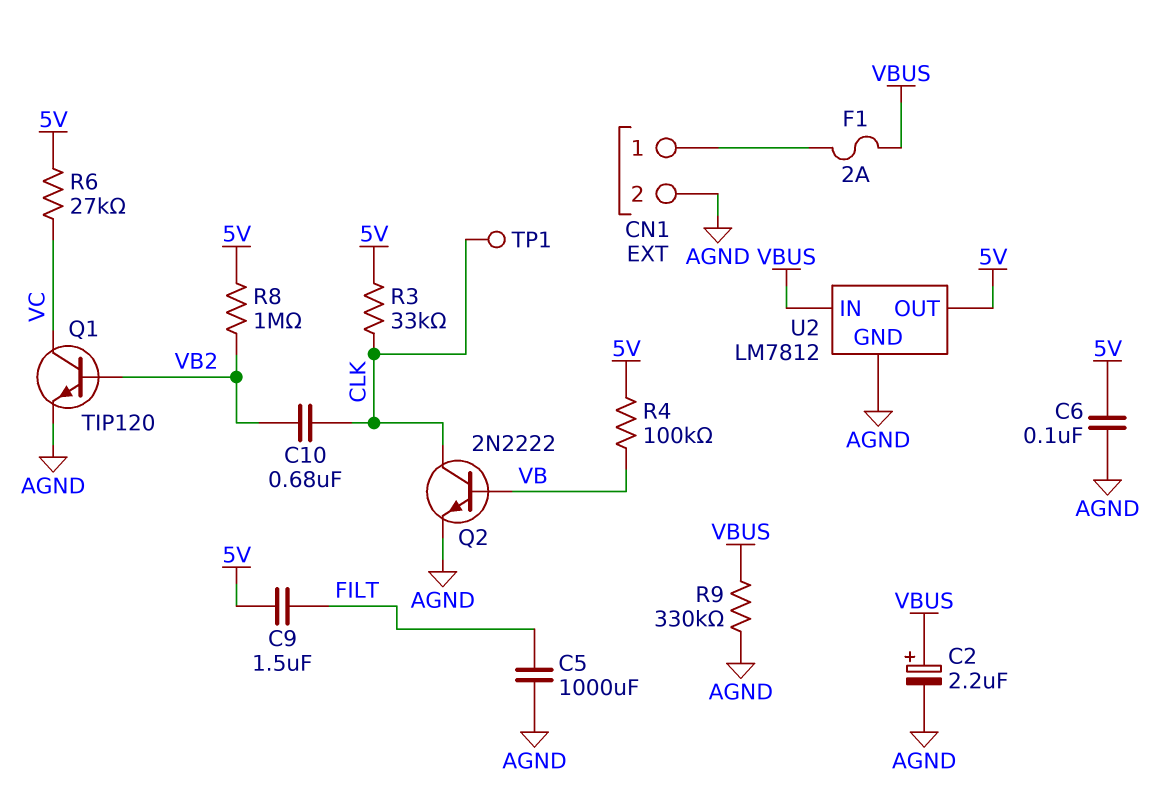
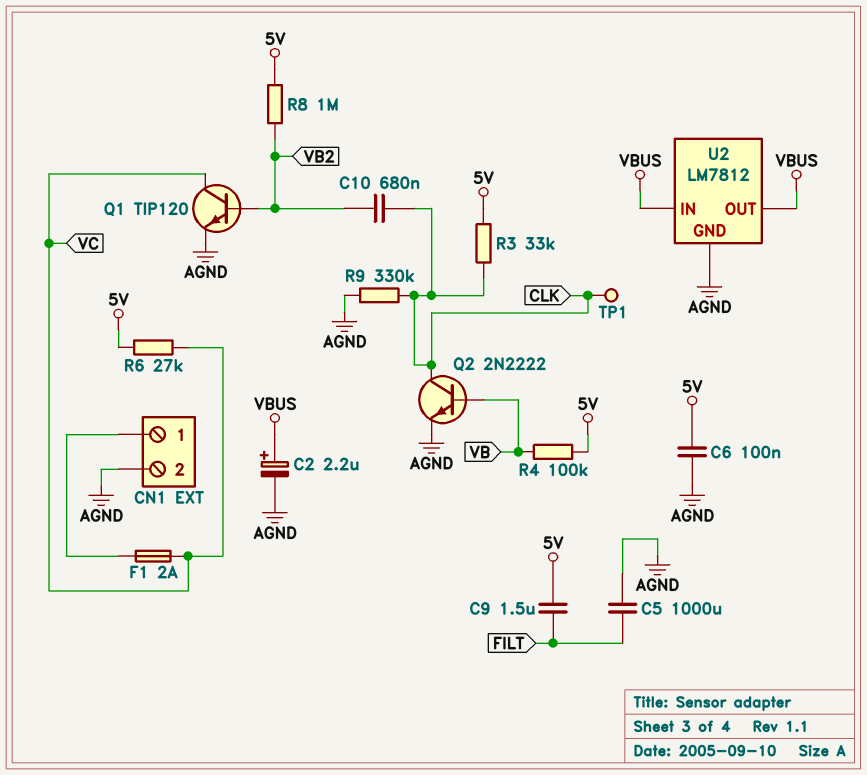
F1: 2A (CN1/1, VBUS) -> 2A (CN1/1, VC)
R9: 330k (AGND, VBUS) -> 330k (AGND, CLK)
U2 pin OUT: 5V -> VBUS

